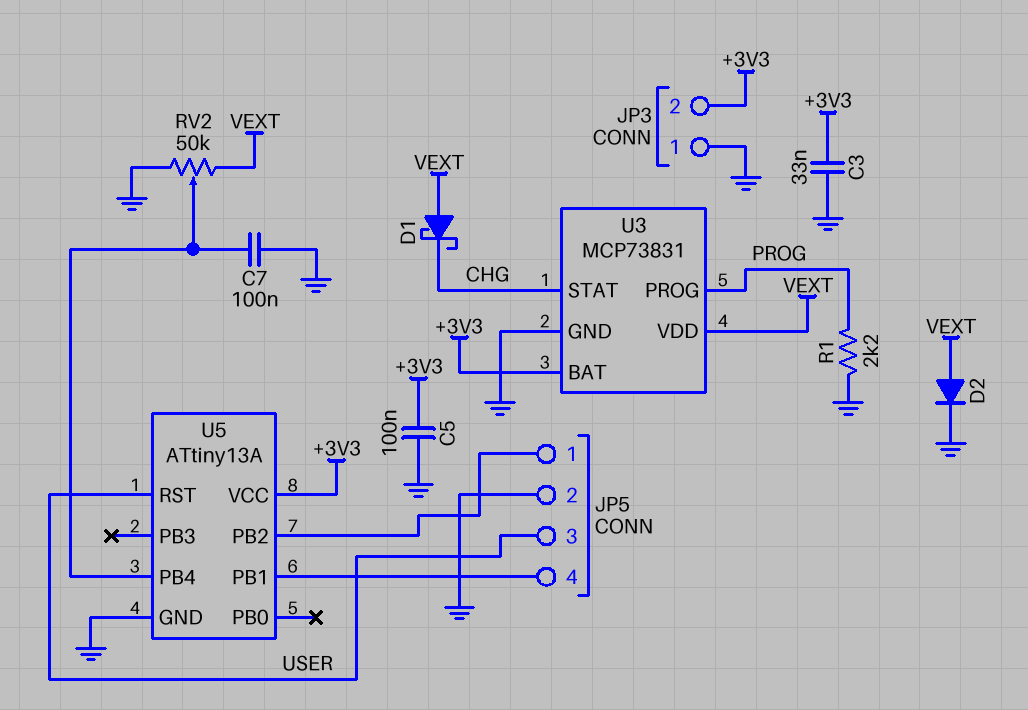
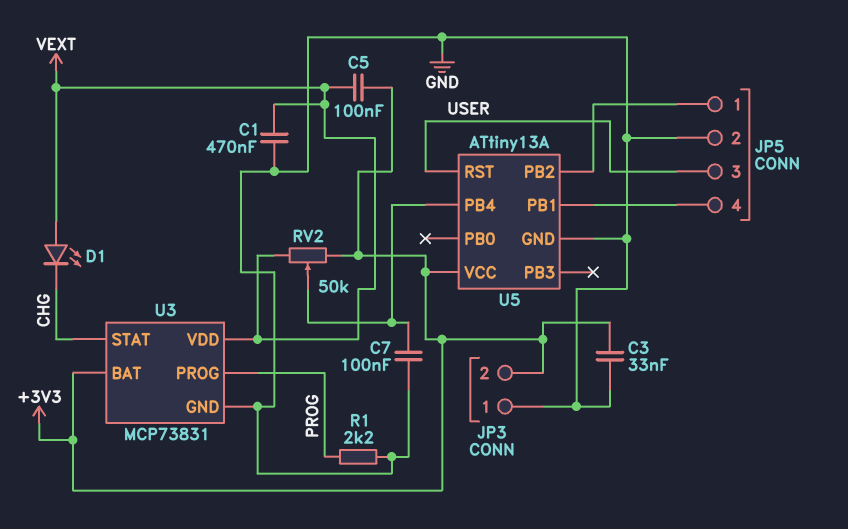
C1: none -> 470nF (GND, VEXT)
C5: 100nF (+3V3, GND) -> 100nF (+3V3, VEXT)
D1: schottky (A VEXT, K CHG) -> LED (A VEXT, K CHG)
D2: diode (A VEXT, K GND) -> none
RV2: 50k (GND, VEXT, wiper U5/PB4) -> 50k (+3V3, VEXT, wiper U5/PB4)

